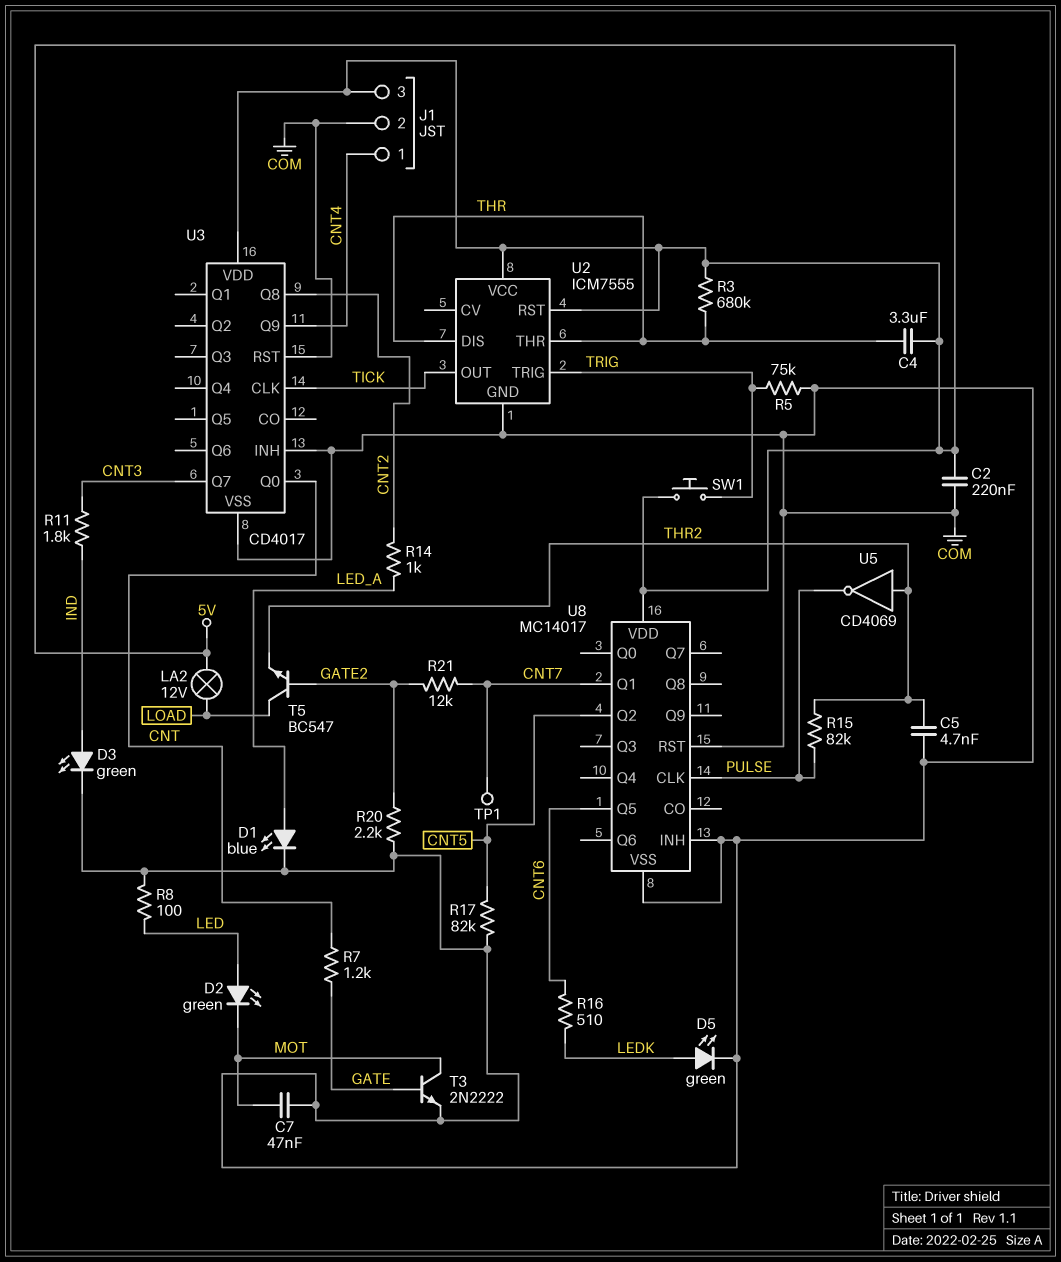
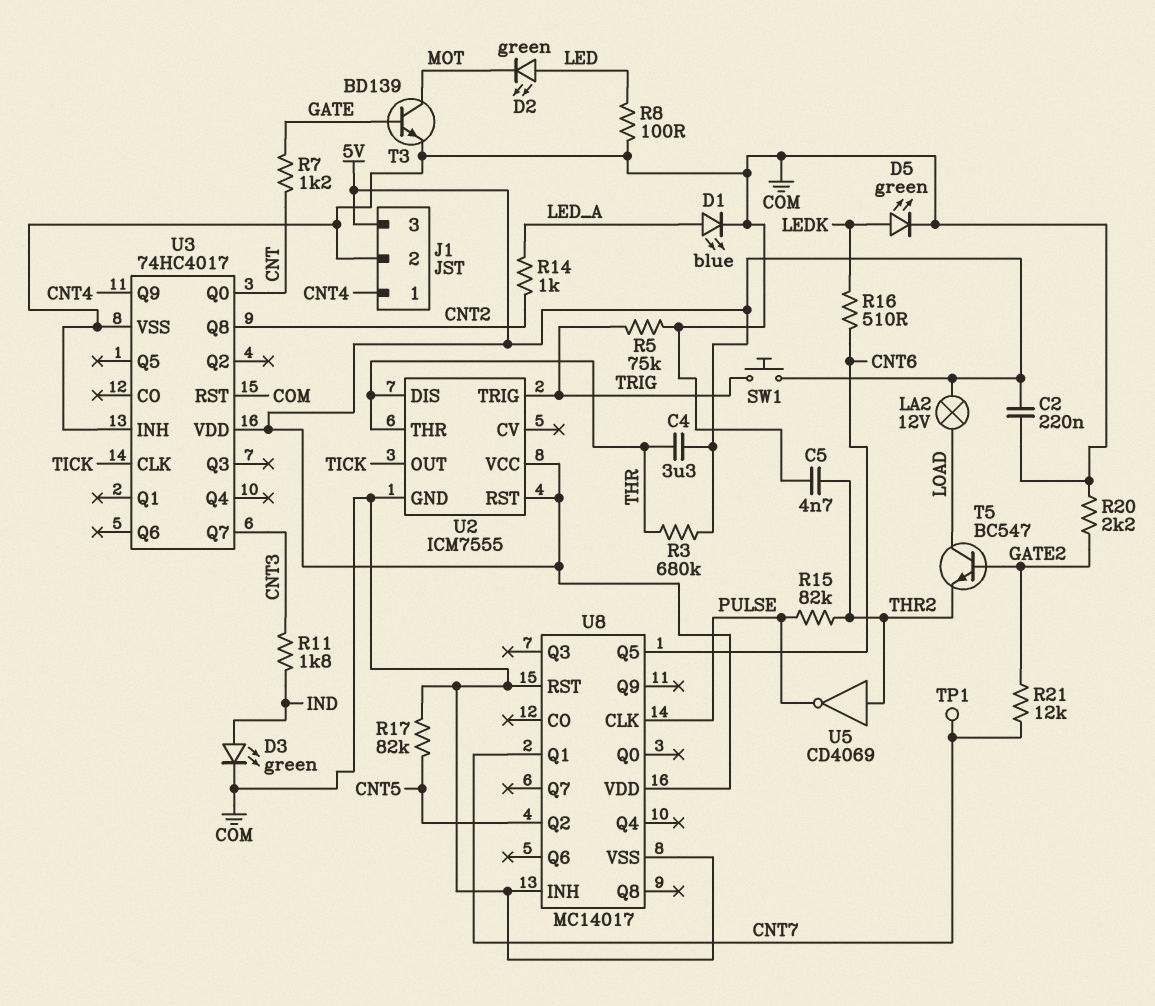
C7: 47nF (COM, MOT) -> none
T3: NPN 2N2222 (B GATE, C MOT, E COM) -> NPN BD139 (B GATE, C MOT, E COM)
U3: CD4017 -> 74HC4017

